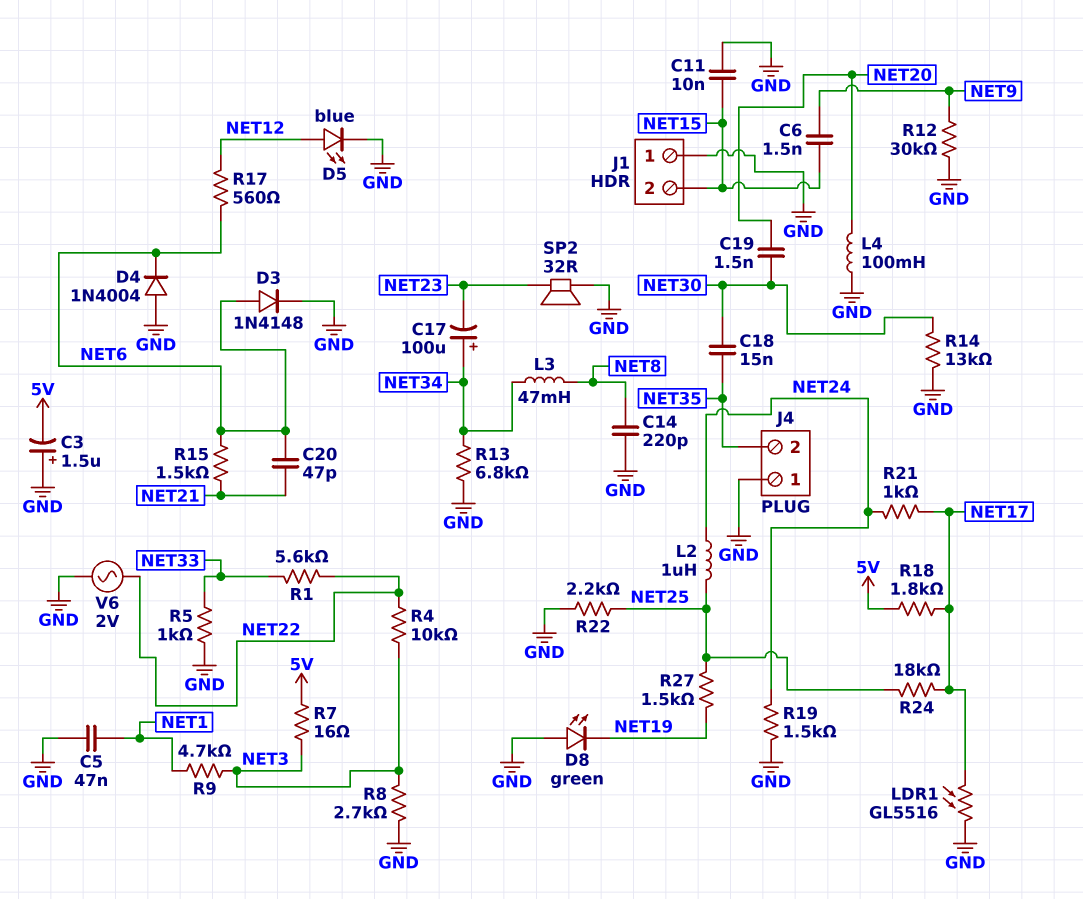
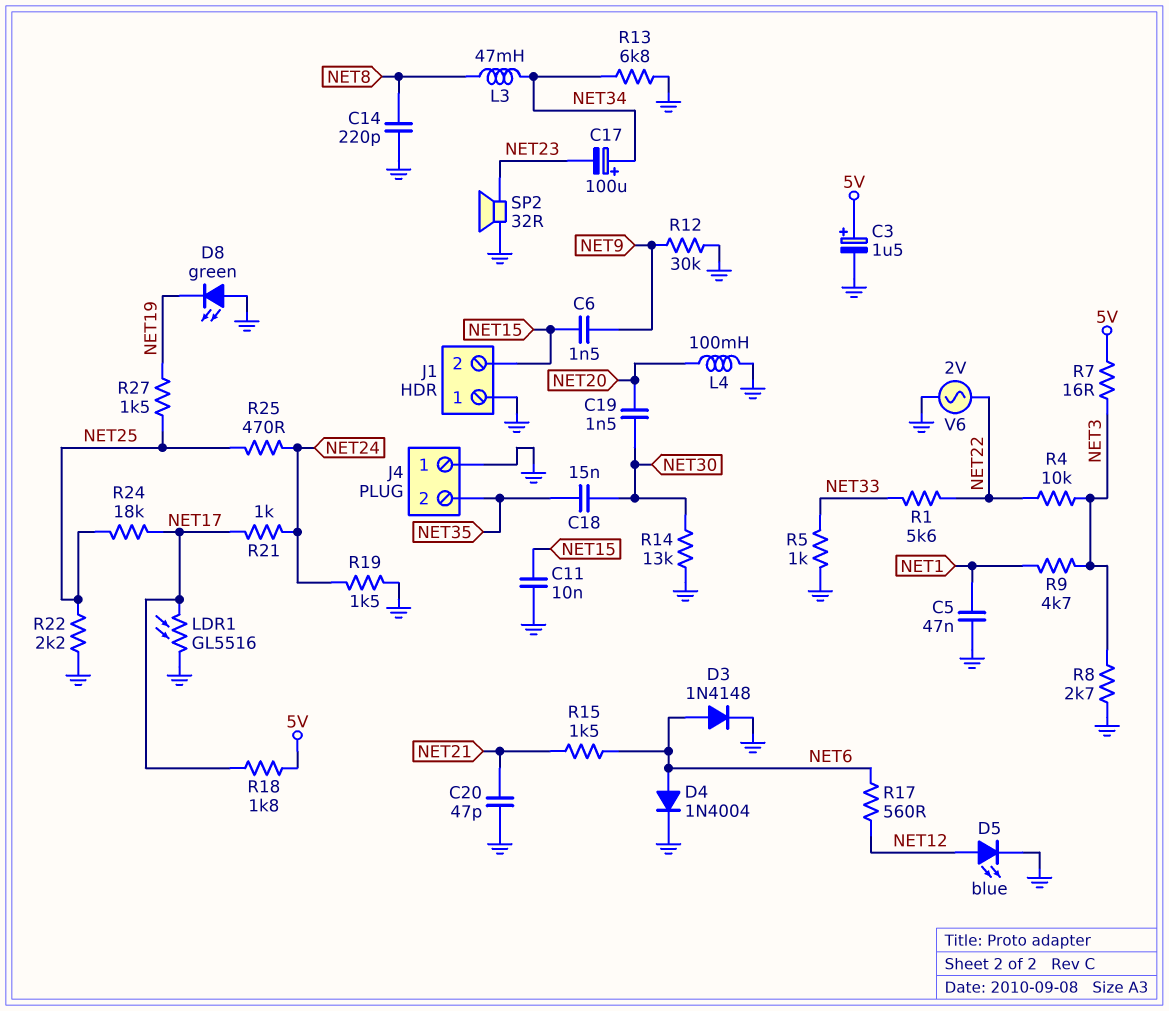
C3: 1.5uF (plus GND, minus 5V) -> 1.5uF (plus 5V, minus GND)
C20: 47pF (NET6, NET21) -> 47pF (GND, NET21)
D4: diode 1N4004 (A GND, K NET6) -> diode 1N4004 (A NET6, K GND)
L2: 1uH (NET24, NET25) -> none
R25: none -> 470 (NET24, NET25)

